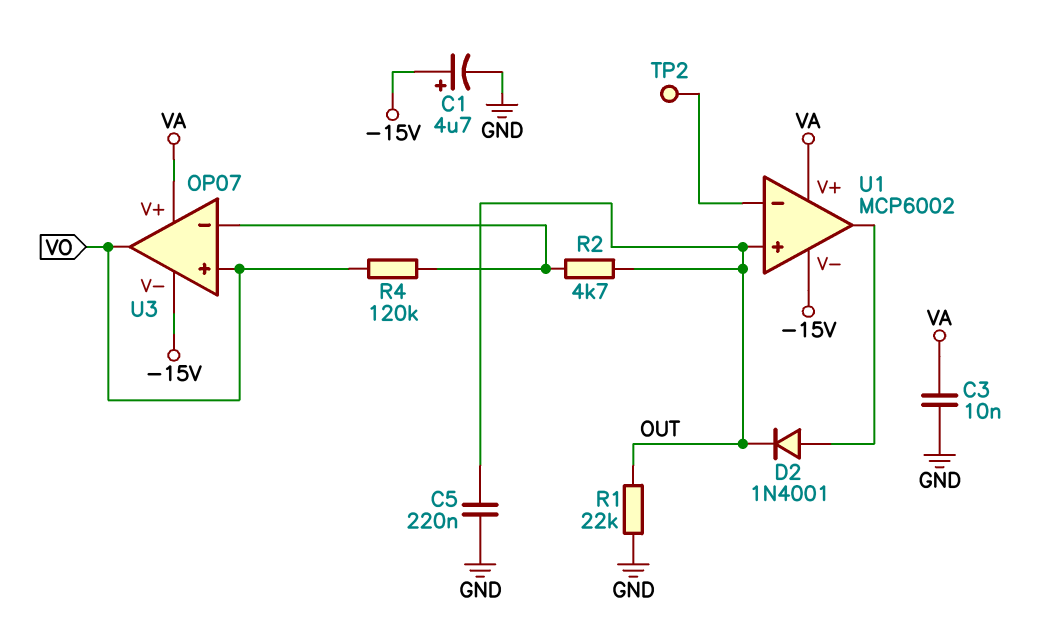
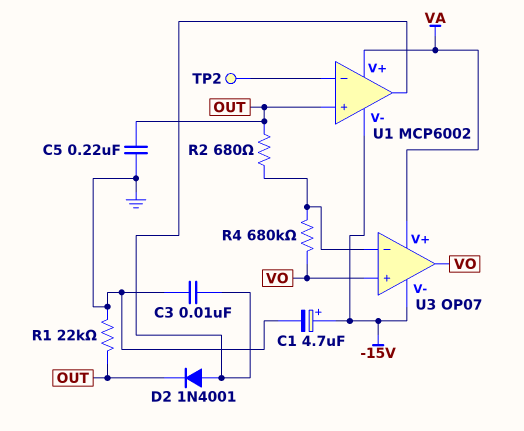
C3: 10nF (GND, VA) -> 10nF (GND, U1/out)
R2: 4.7k (OUT, U3/in-) -> 680 (OUT, U3/in-)
R4: 120k (U3/in-, VO) -> 680k (U3/in-, VO)

